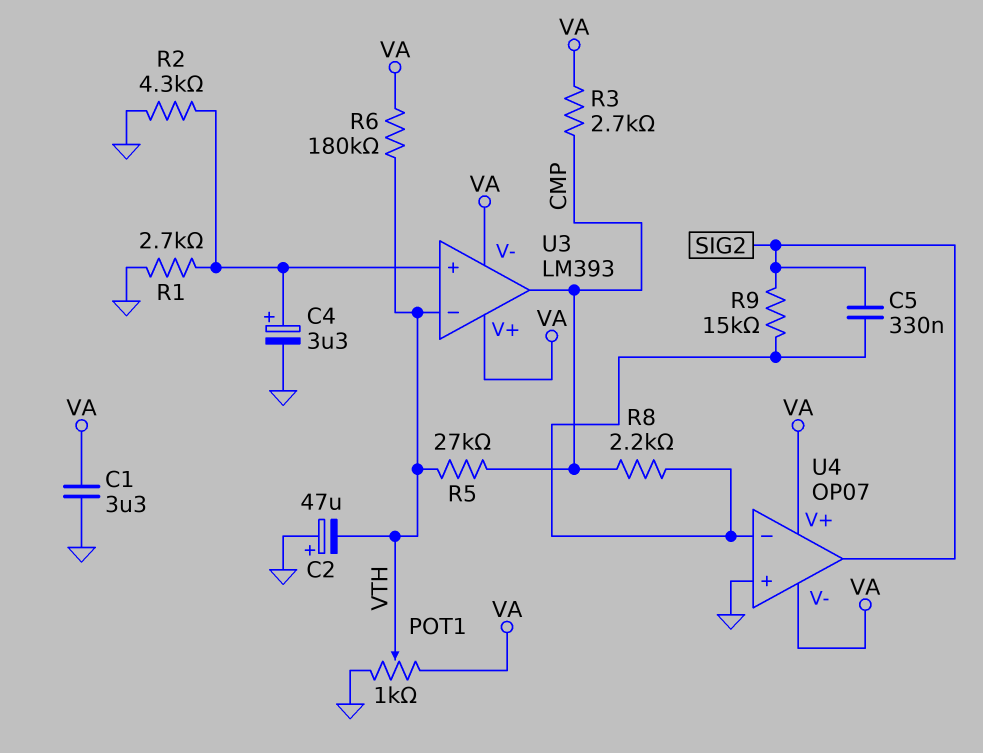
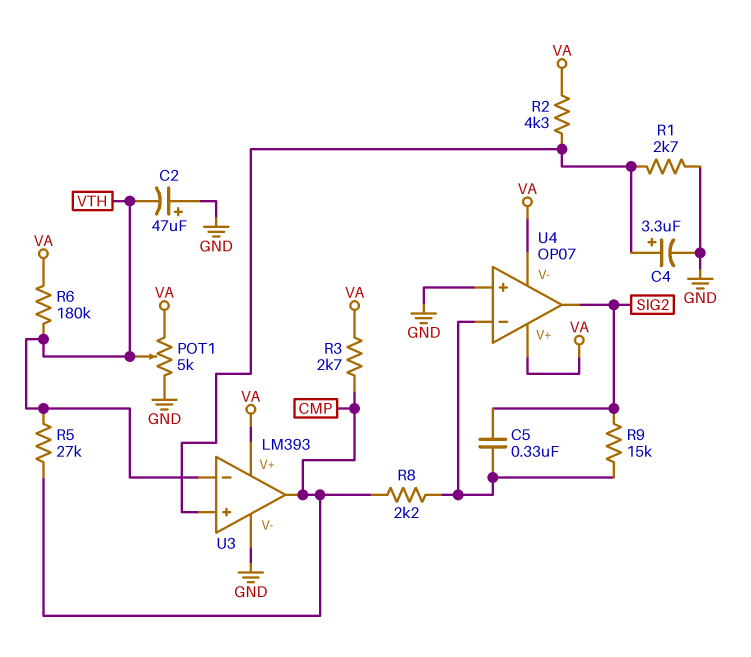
C1: 3.3uF (GND, VA) -> none
POT1: 1k (GND, VA, wiper VTH) -> 5k (GND, VA, wiper VTH)
R2: 4.3k (GND, U3/in+) -> 4.3k (U3/in+, VA)
U3 pin V-: VA -> GND

